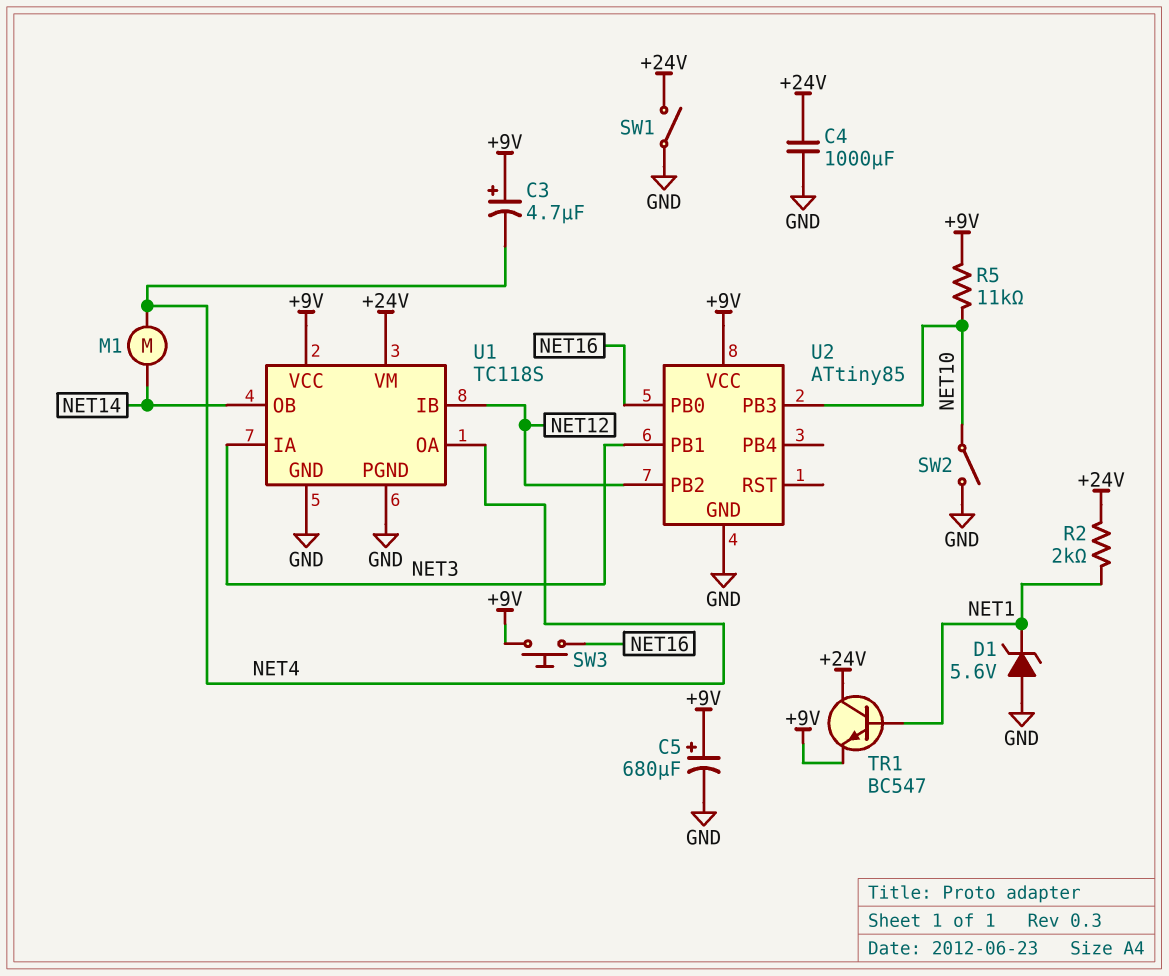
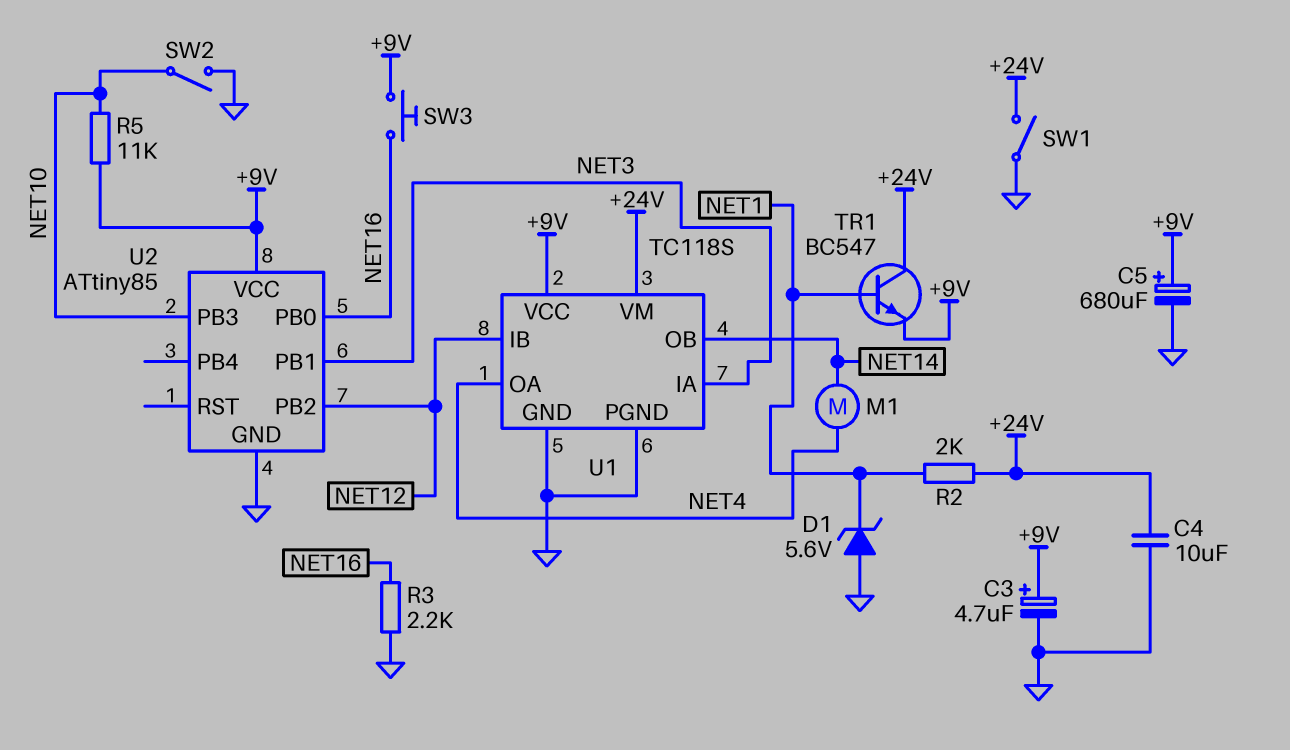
C3: 4.7uF (plus +9V, minus NET4) -> 4.7uF (plus +9V, minus GND)
C4: 1000uF (+24V, GND) -> 10uF (+24V, GND)
R3: none -> 2.2k (GND, NET16)

